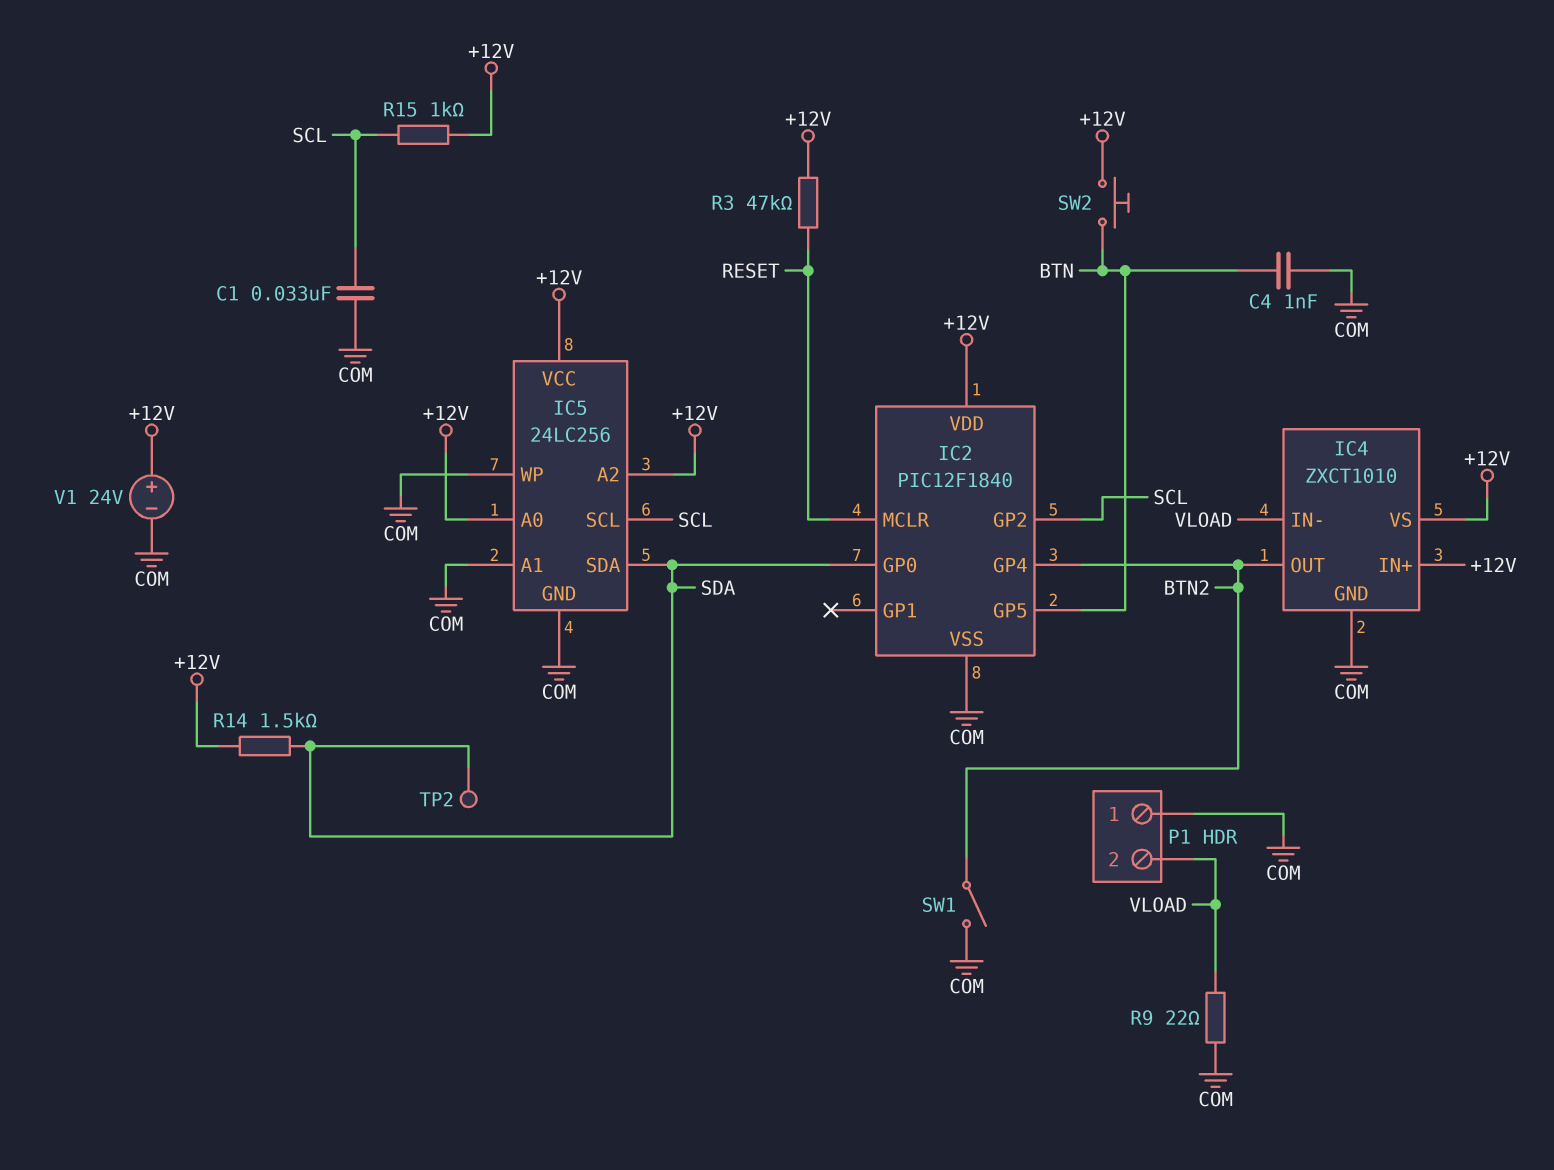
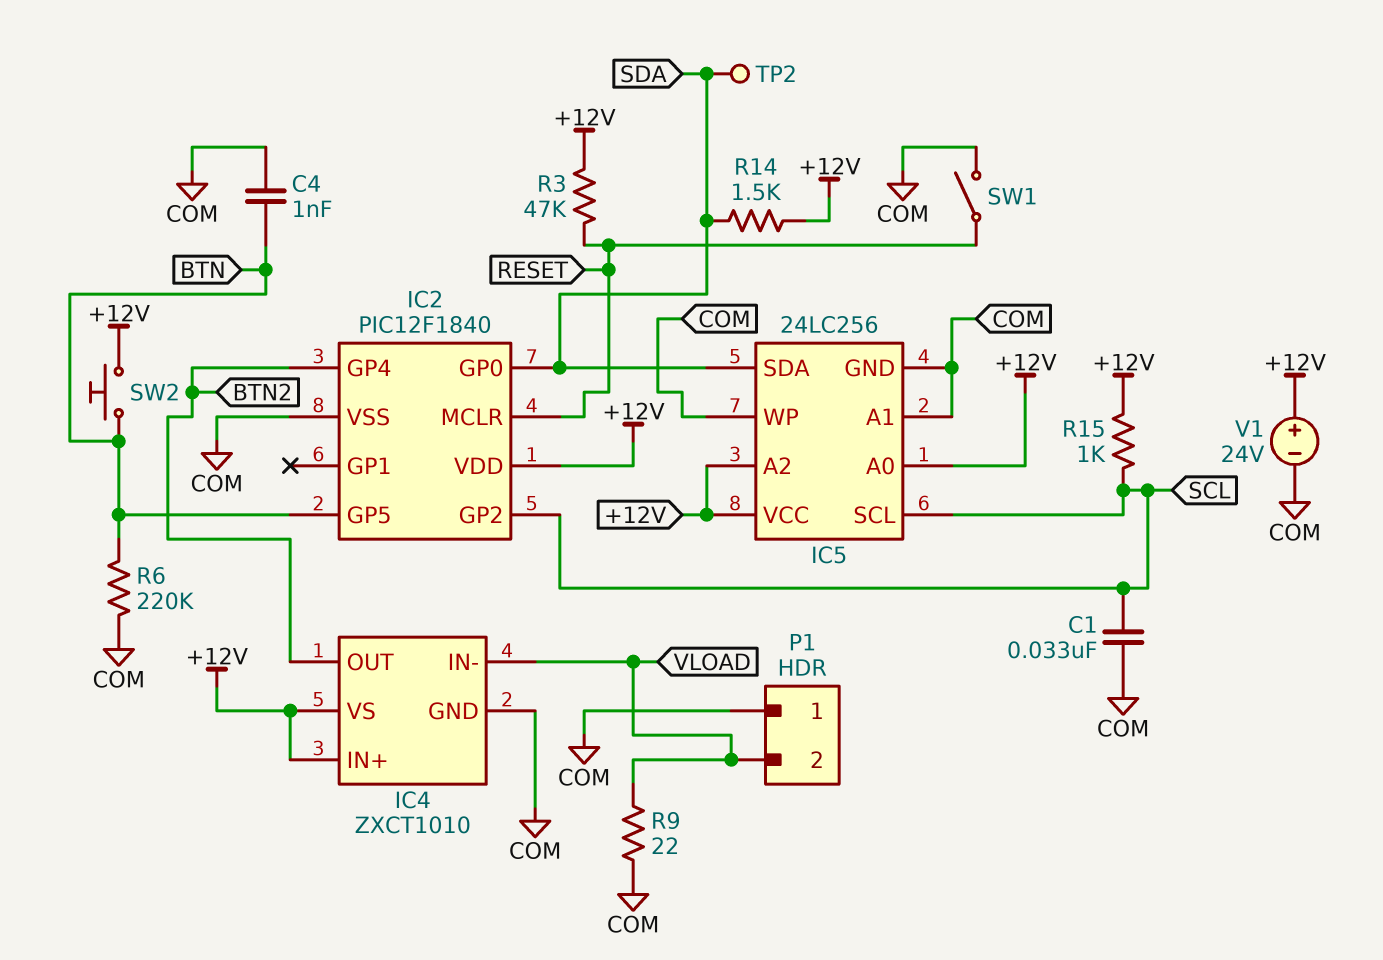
R6: none -> 220k (BTN, COM)
SW1: switch (BTN2, COM) -> switch (COM, RESET)

